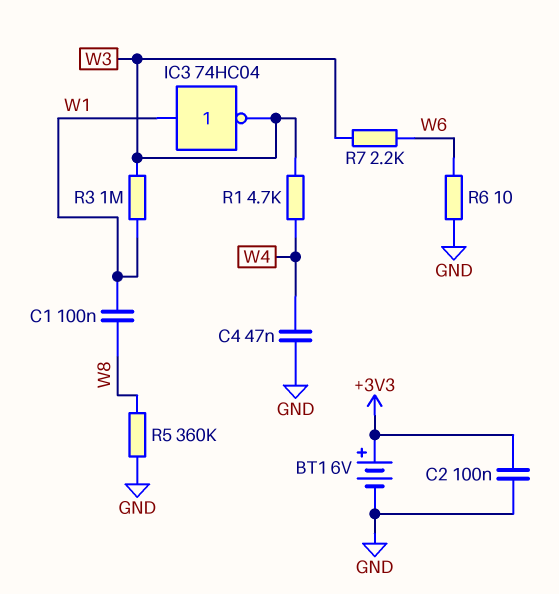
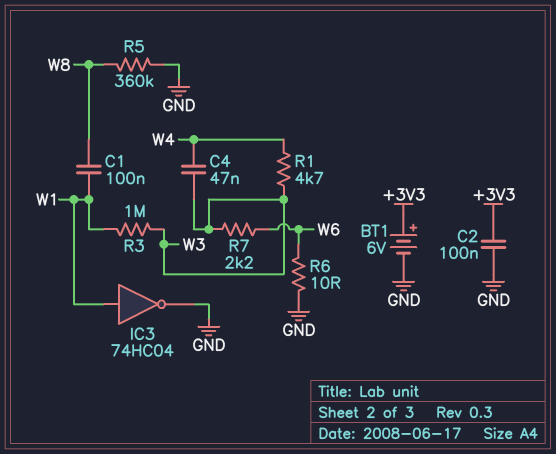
C4: 47nF (GND, W4) -> 47nF (W3, W4)
IC3: NOT 74HC04 (in W1, out W3) -> NOT 74HC04 (in W1, out GND)

